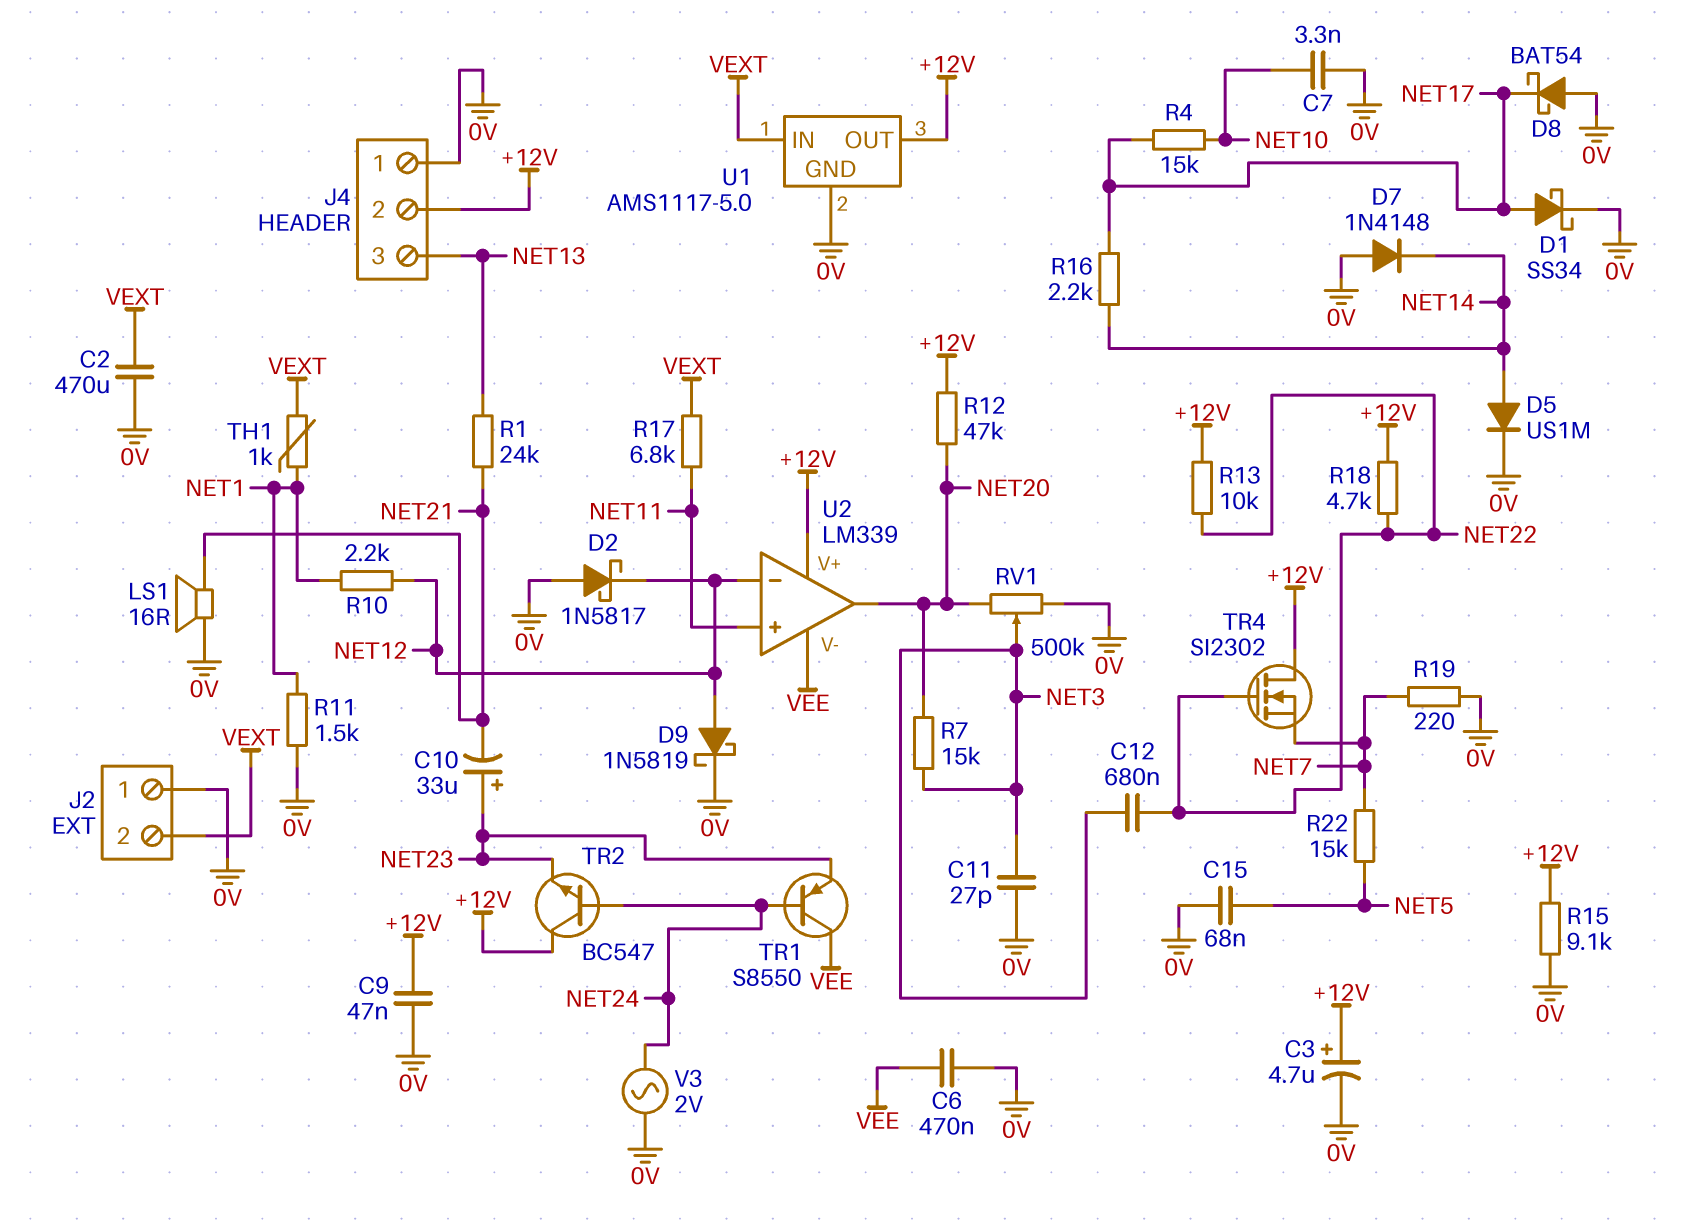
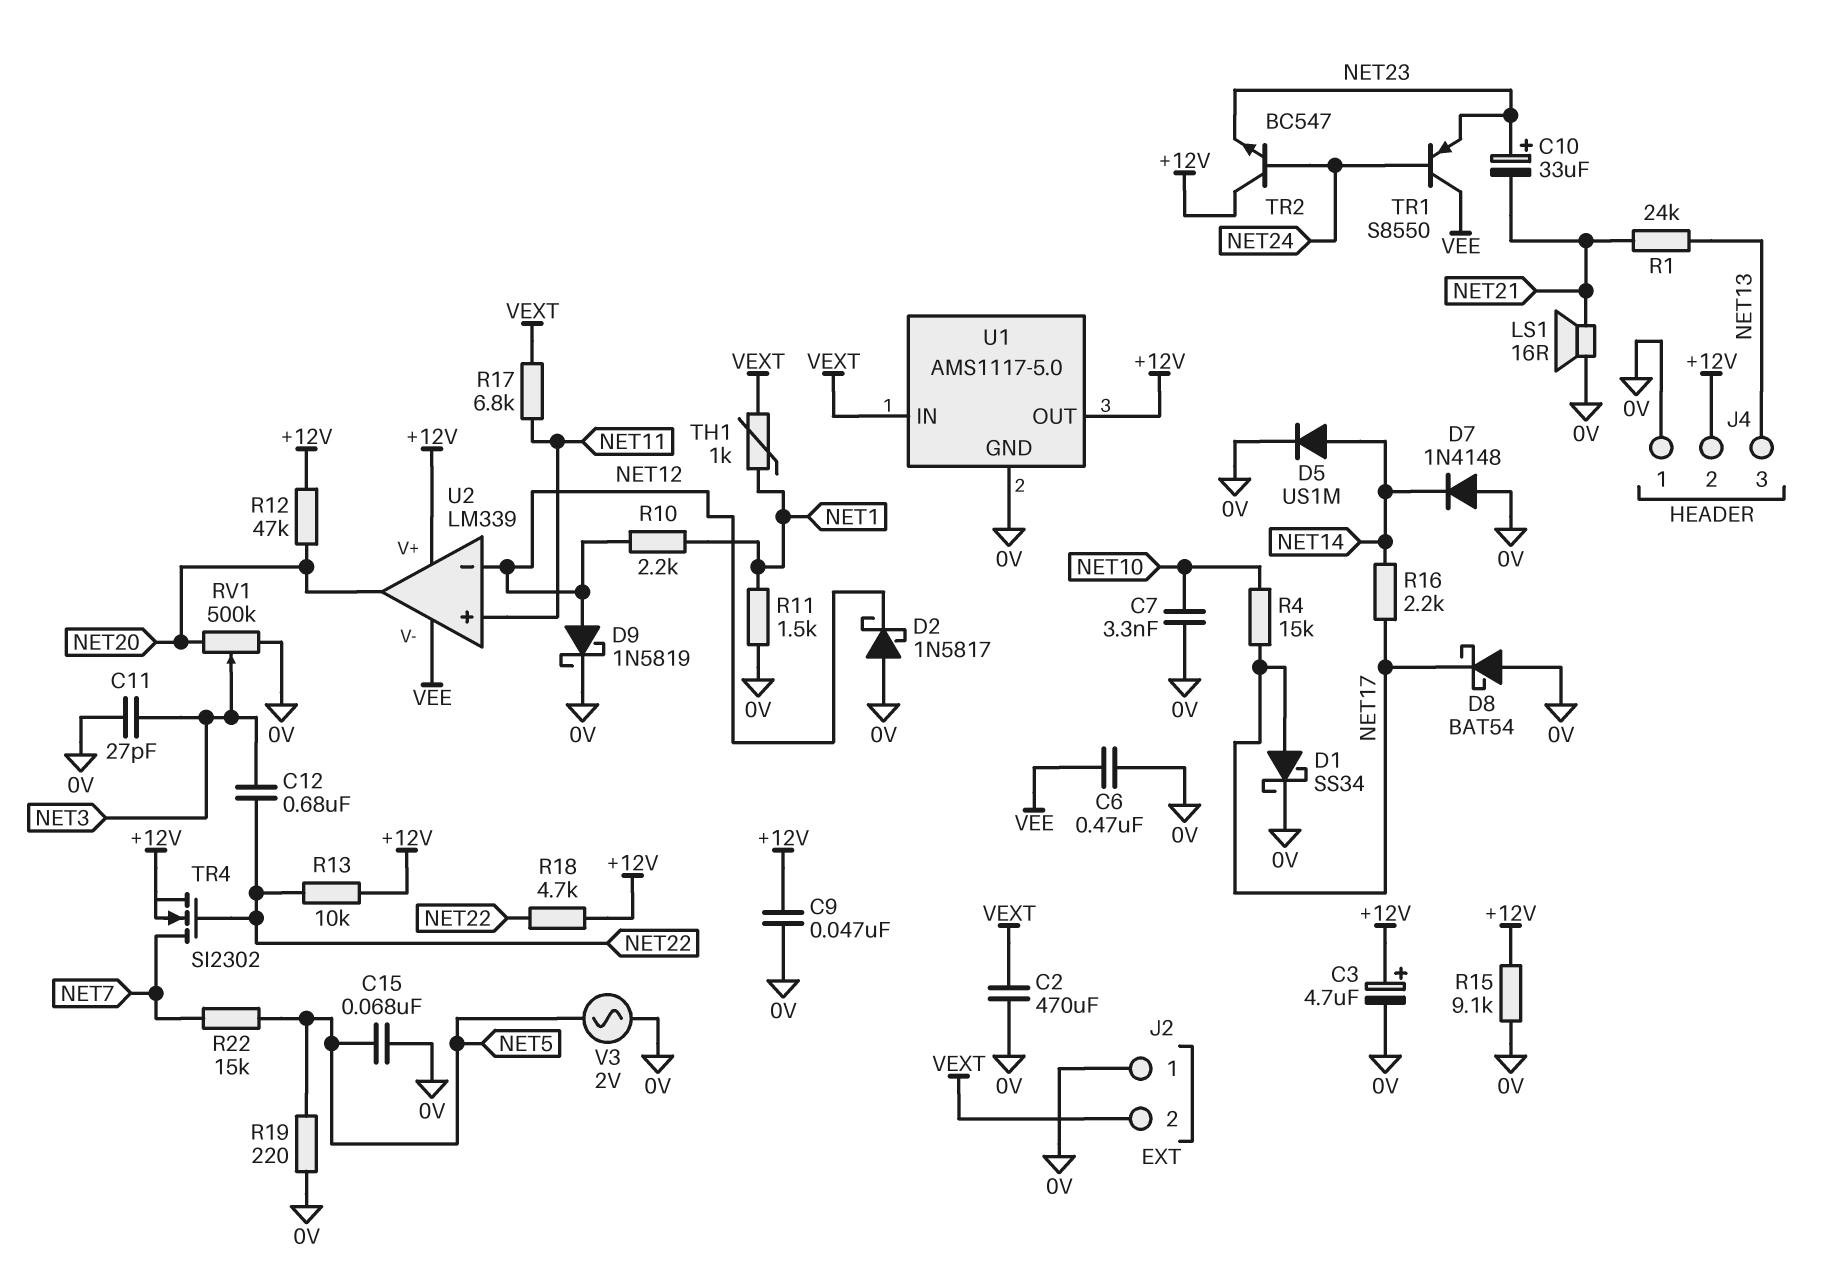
R7: 15k (NET3, NET20) -> none
R19: 220 (0V, NET7) -> 220 (0V, NET5)
TR4: NMOS SI2302 (G NET22, D +12V, S NET7) -> NMOS SI2302 (G NET22, D NET7, S +12V)
V3: AC 2V (0V, NET24) -> AC 2V (0V, NET5)

